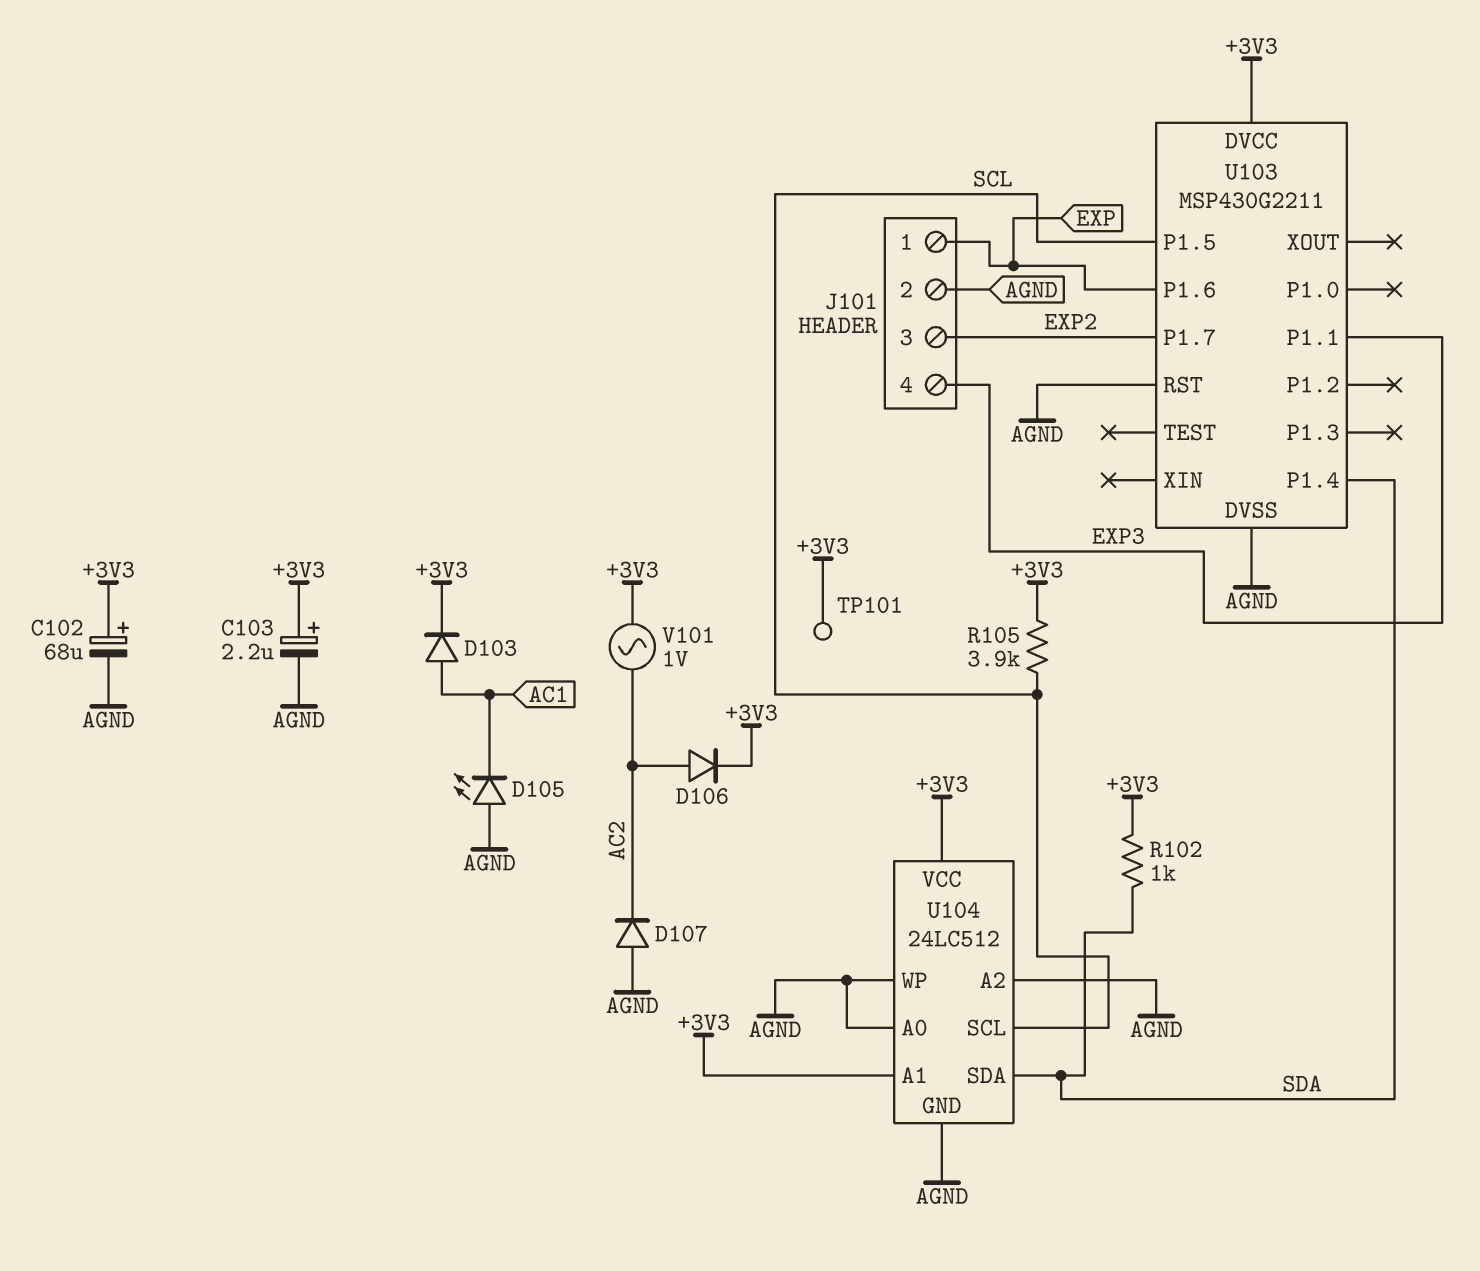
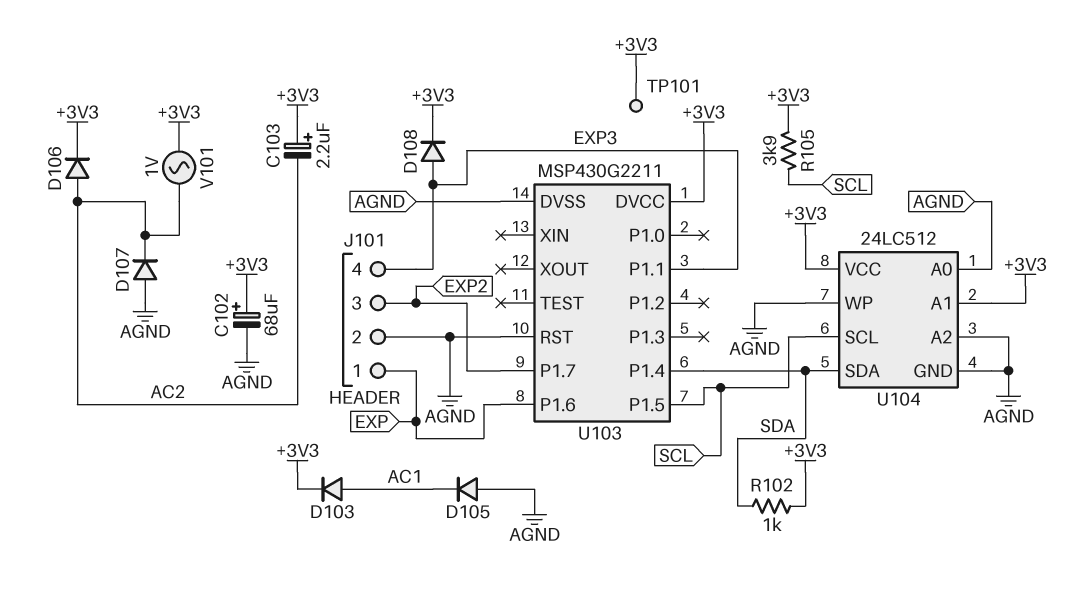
C103: 2.2uF (plus +3V3, minus AGND) -> 2.2uF (plus +3V3, minus AC2)
D105: LED (A AGND, K AC1) -> diode (A AGND, K AC1)
D108: none -> diode (A EXP3, K +3V3)

